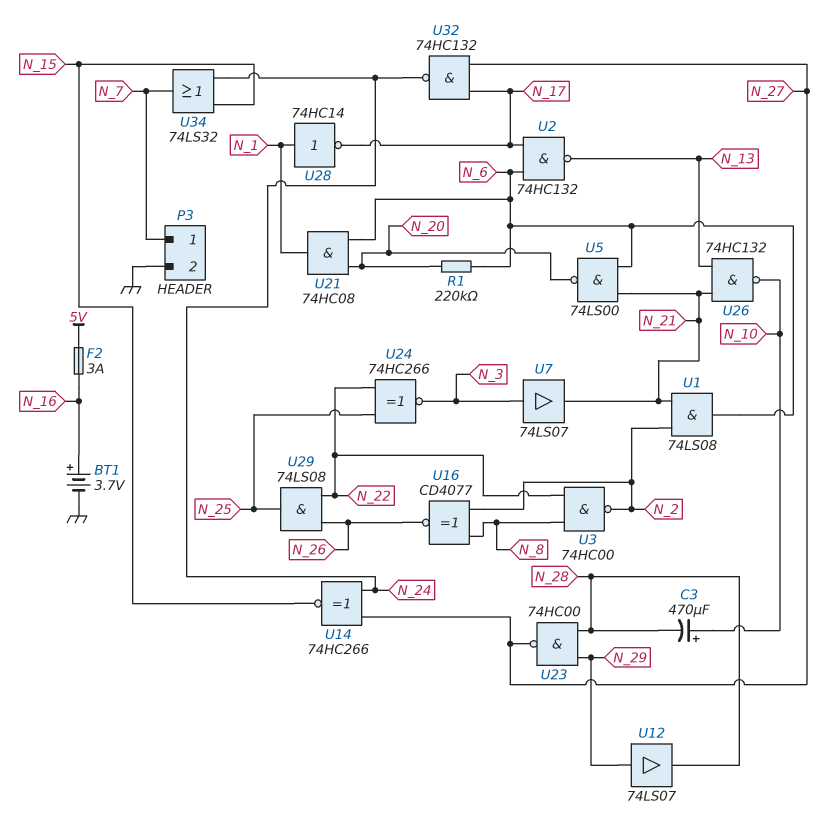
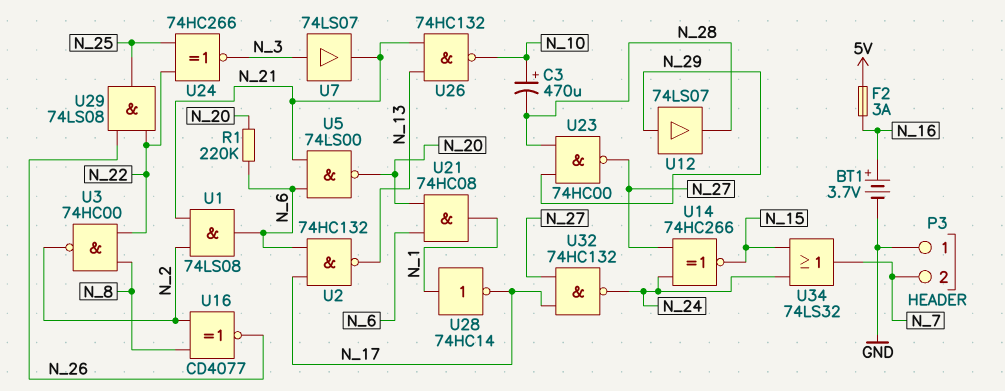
P3 pin 1: N_7 -> GND
P3 pin 2: GND -> N_7

